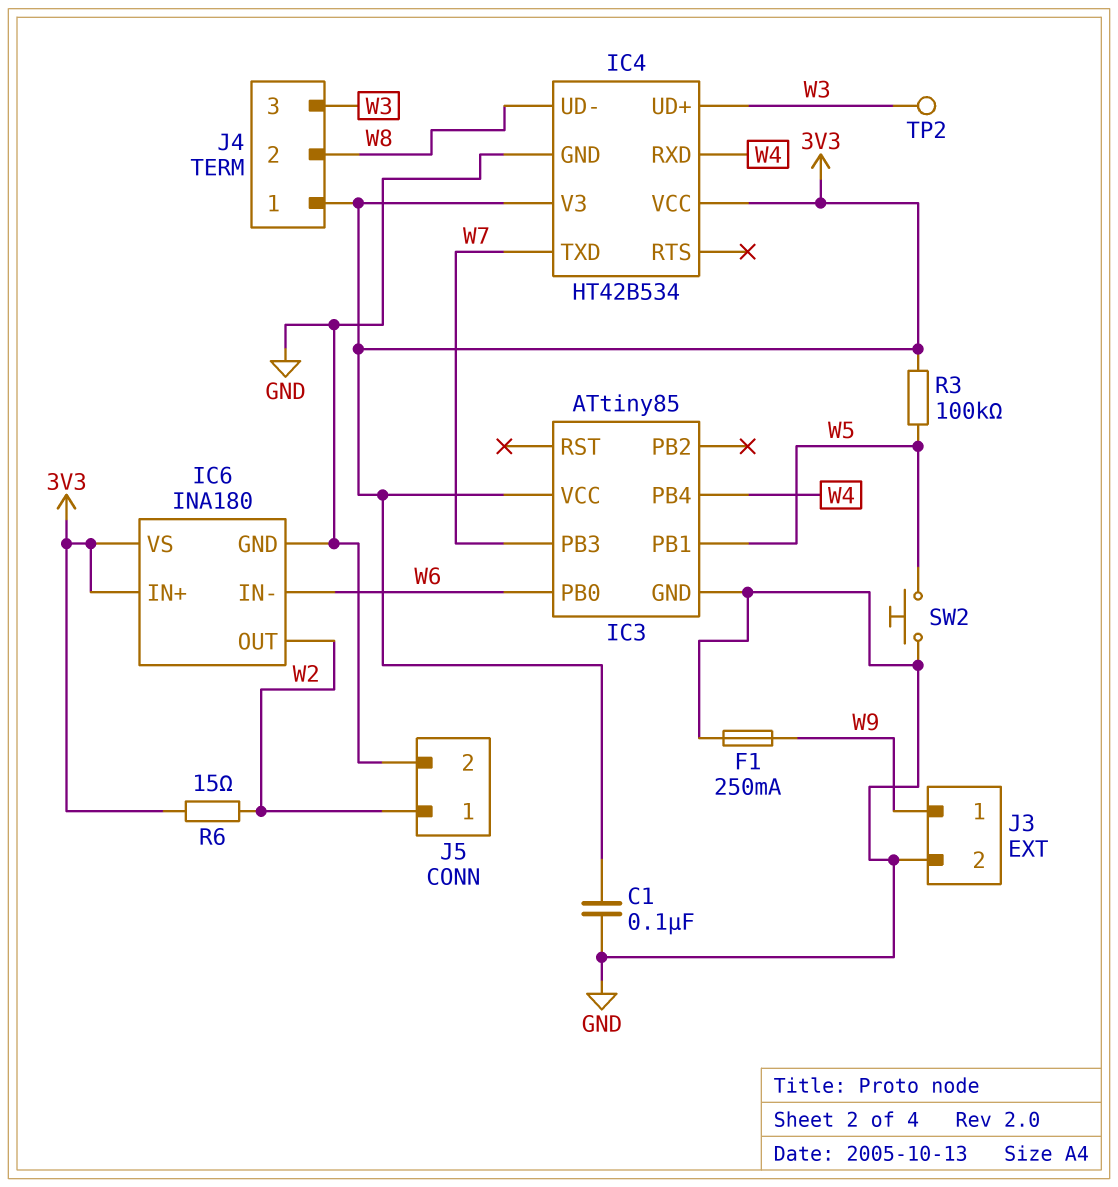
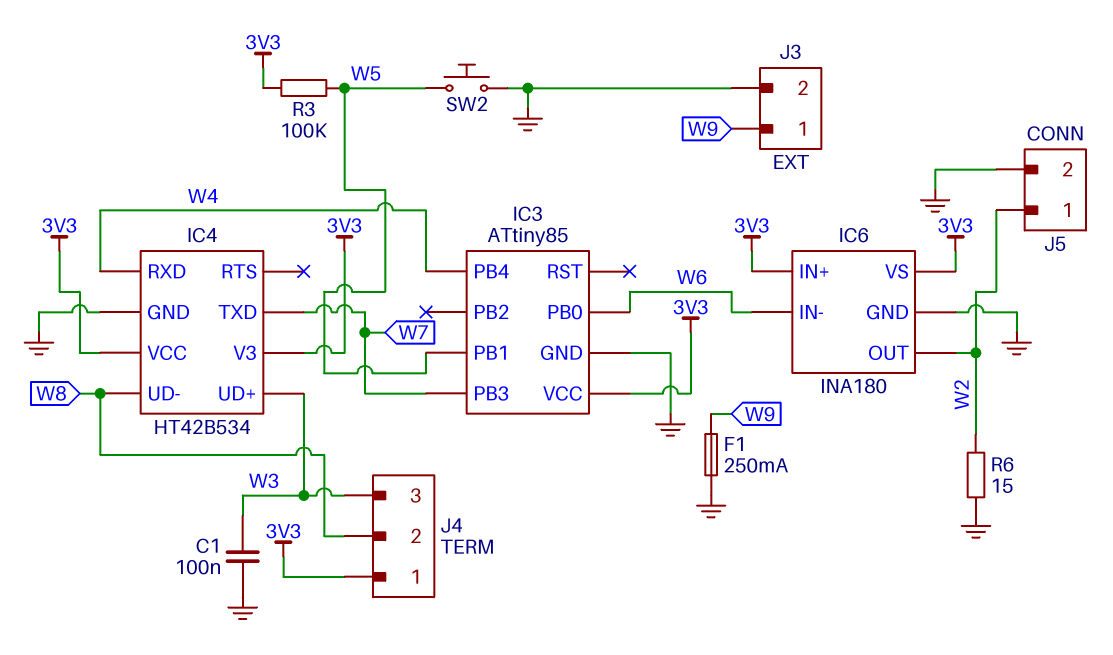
C1: 100nF (3V3, GND) -> 100nF (GND, W3)
R6: 15 (3V3, W2) -> 15 (GND, W2)
TP2: test point (W3) -> none

